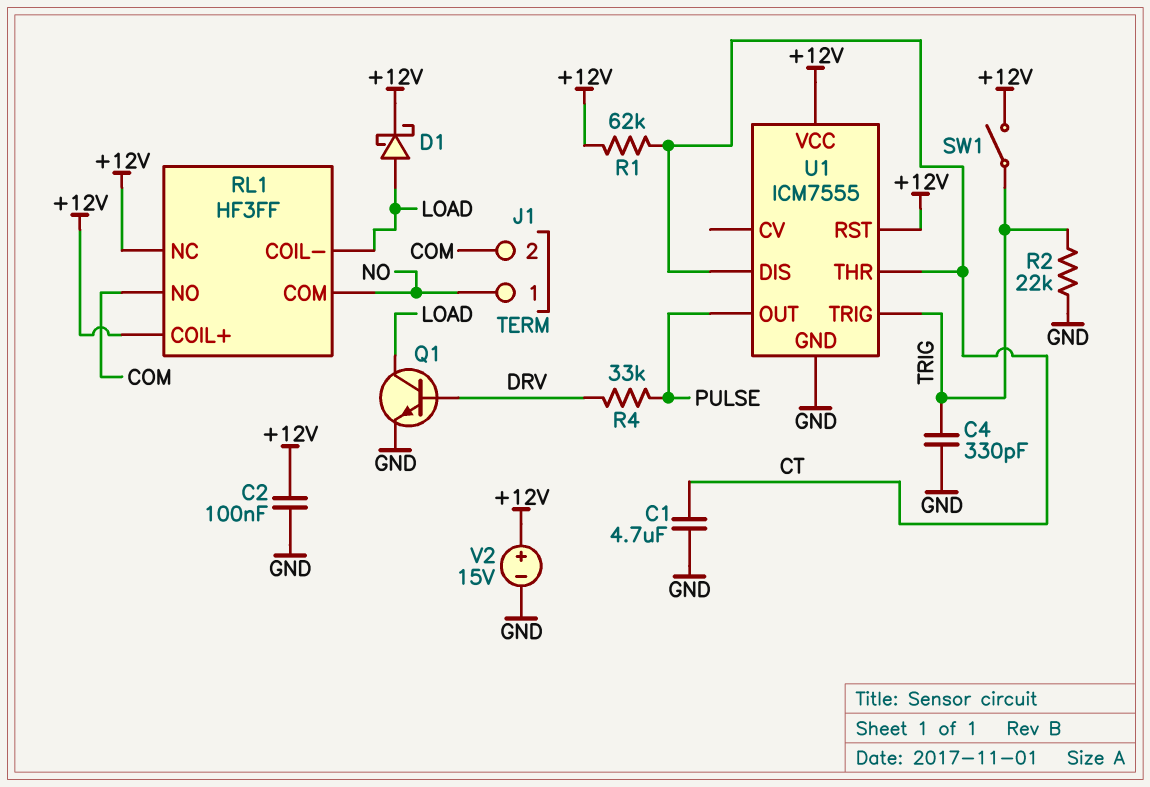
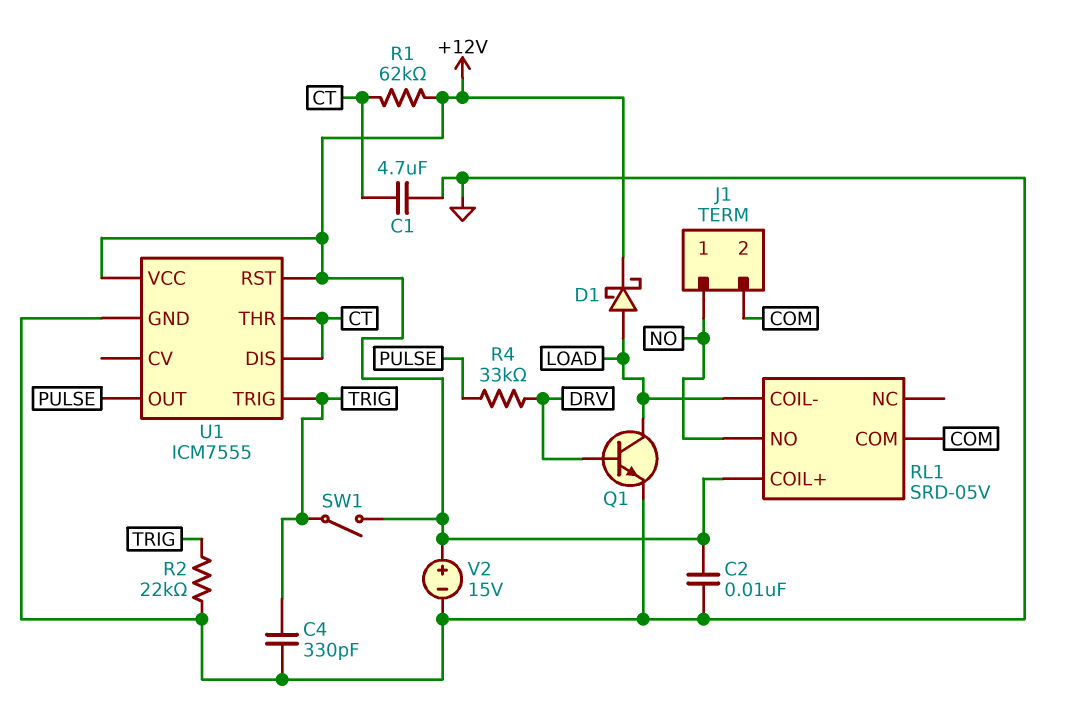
C2: 100nF (+12V, GND) -> 10nF (+12V, GND)
RL1: HF3FF -> SRD-05V
RL1 pin COM: NO -> COM
RL1 pin NC: +12V -> none
RL1 pin NO: COM -> NO

